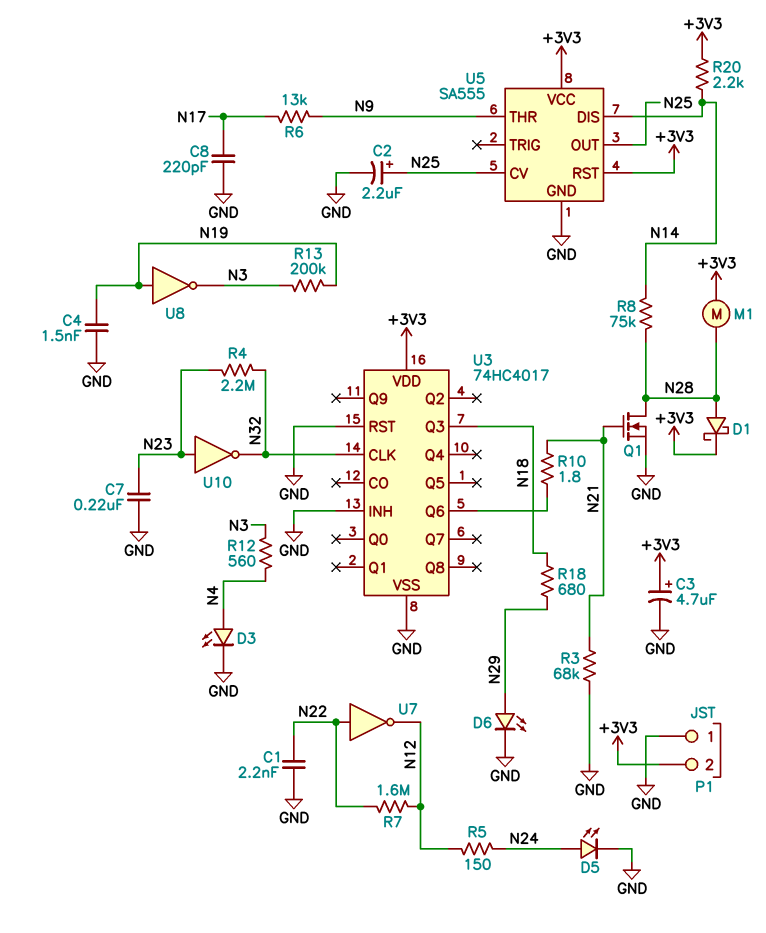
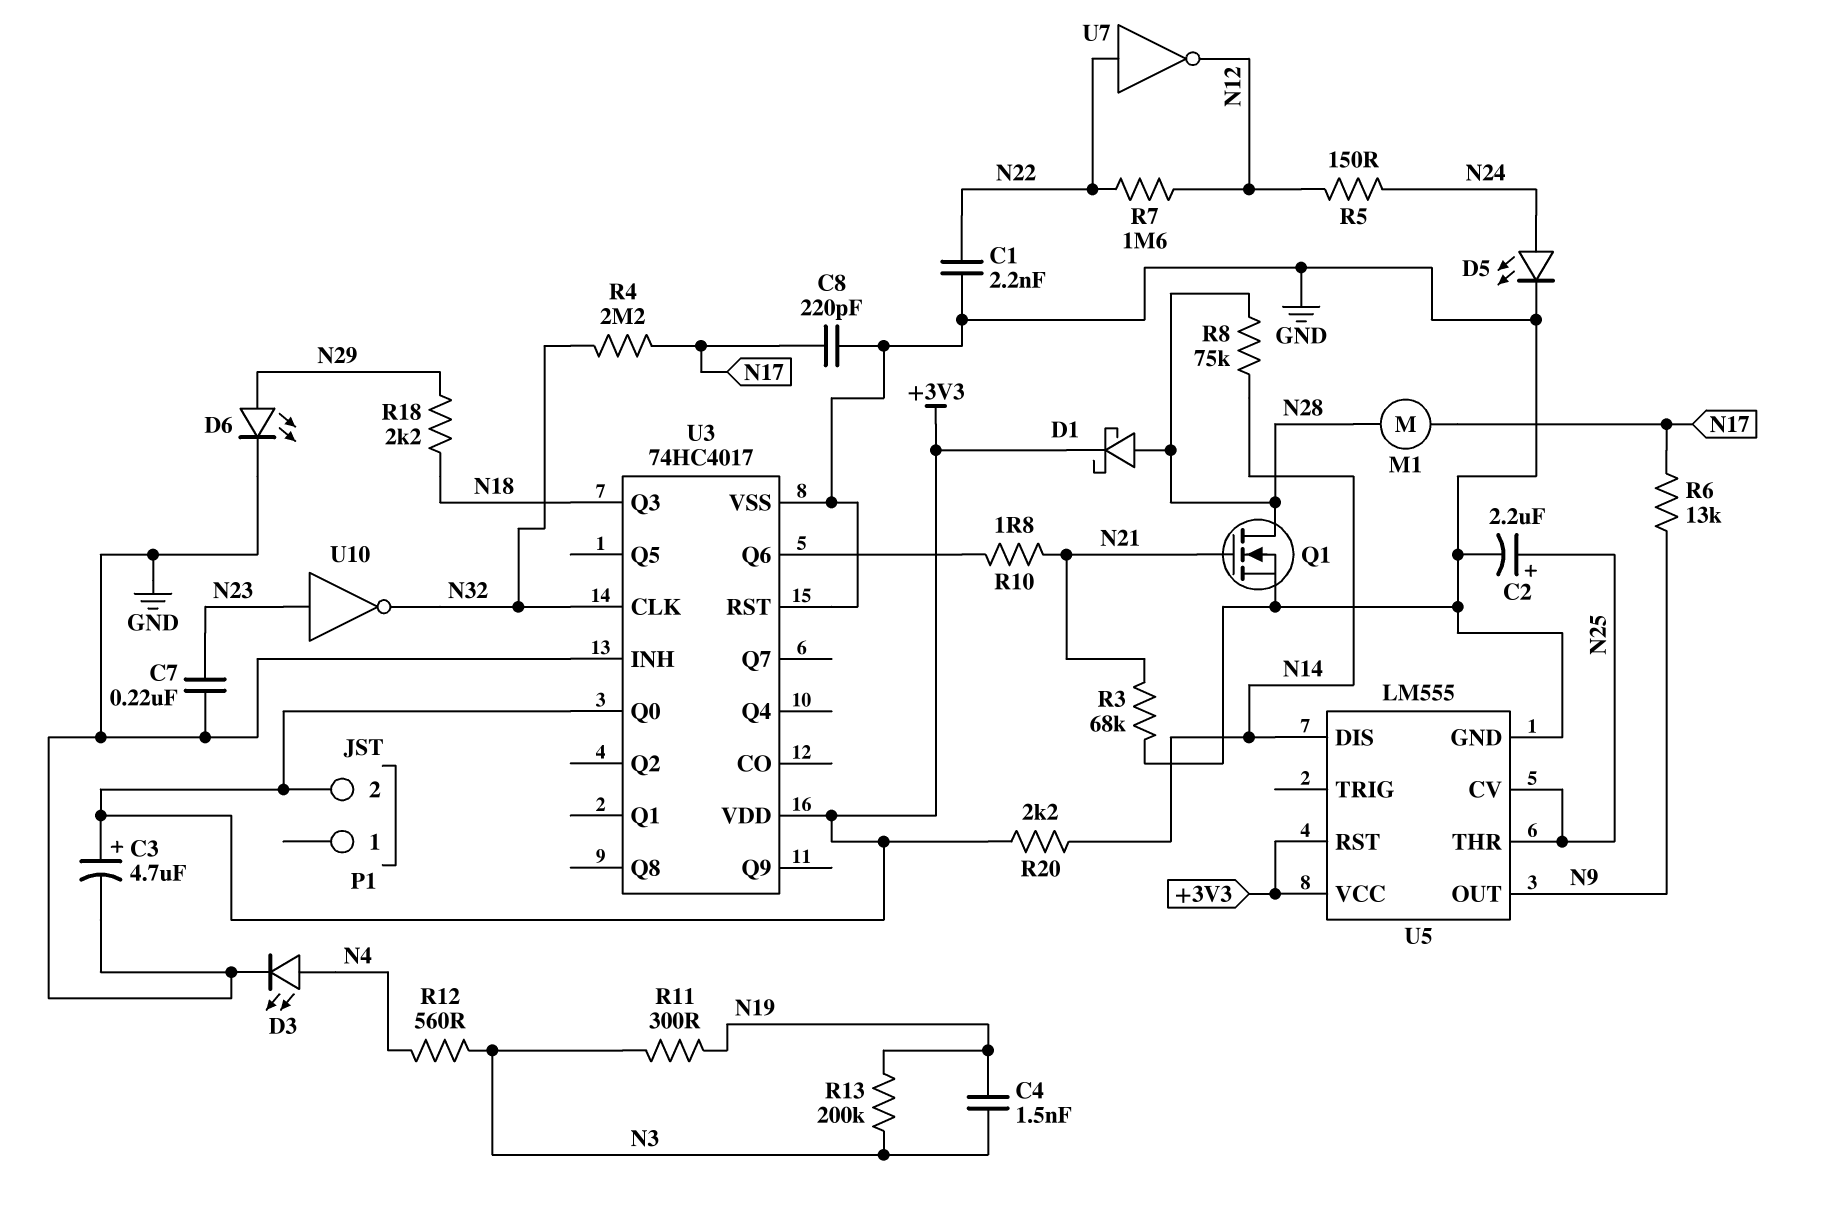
C4: 1.5nF (GND, N19) -> 1.5nF (N3, N19)
M1: motor (+3V3, N28) -> motor (N17, N28)
P1 pin 1: GND -> none
R4: 2.2M (N23, N32) -> 2.2M (N17, N32)
R11: none -> 300 (N3, N19)
R18: 680 (N18, N29) -> 2.2k (N18, N29)
U3 pin Q0: none -> +3V3
U5: SA555 -> LM555
U5 pin OUT: N25 -> N9
U5 pin THR: N9 -> N25
U8: NOT (in N19, out N3) -> none

